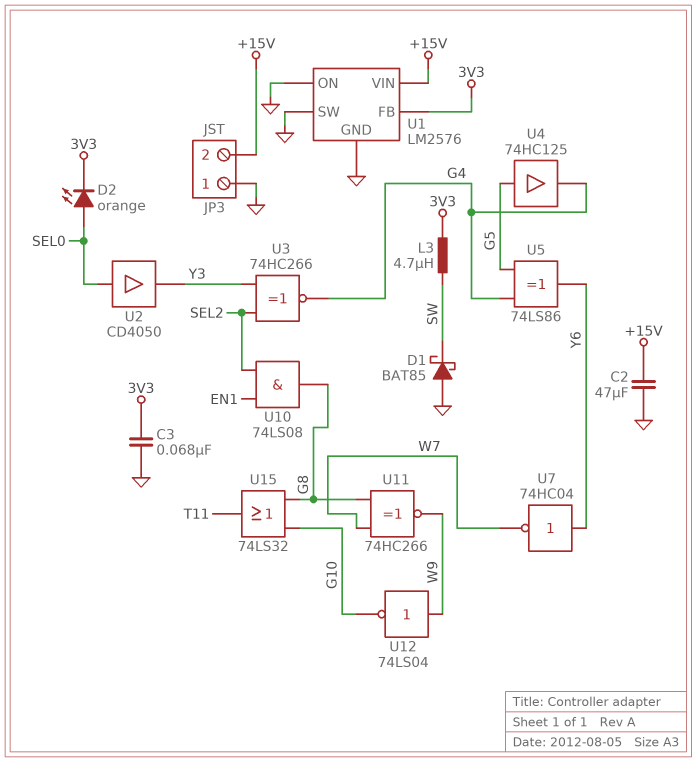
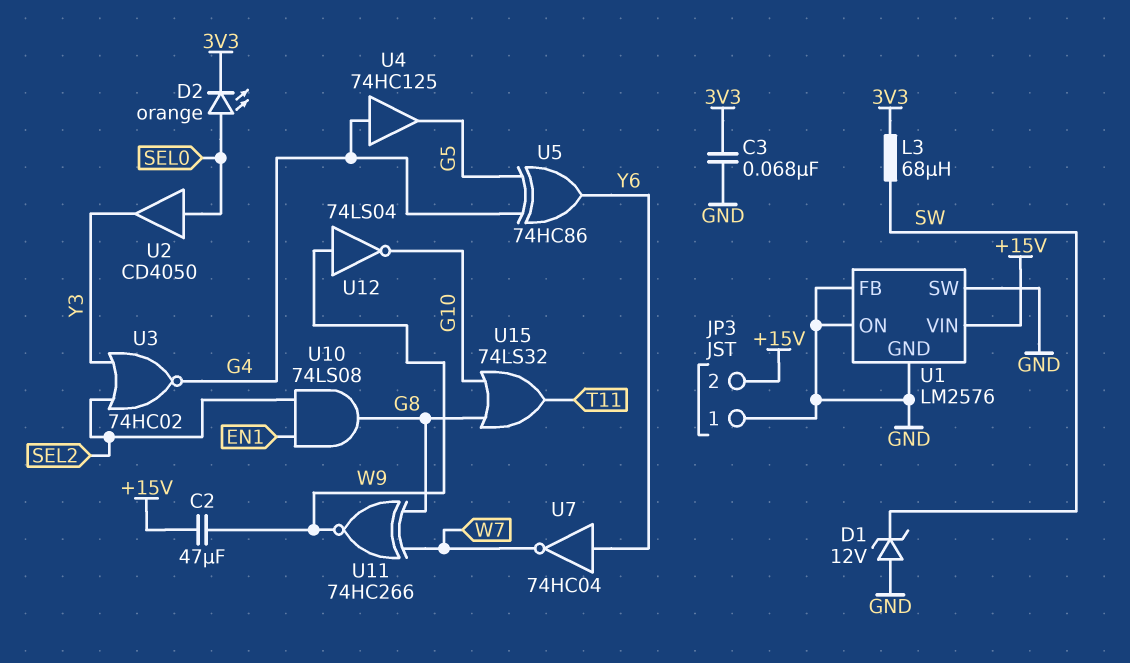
C2: 47uF (+15V, GND) -> 47uF (+15V, W9)
D1: schottky BAT85 (A GND, K SW) -> zener 12V (A GND, K SW)
L3: 4.7uH (3V3, SW) -> 68uH (3V3, SW)
U1 pin FB: 3V3 -> GND
U3: XNOR 74HC266 (in SEL2, in Y3, out G4) -> NOR 74HC02 (in SEL2, in Y3, out G4)
U4: buffer 74HC125 (in G5, out G4) -> buffer 74HC125 (in G4, out G5)
U5: XOR 74LS86 (in G4, in G5, out Y6) -> XOR 74HC86 (in G4, in G5, out Y6)

